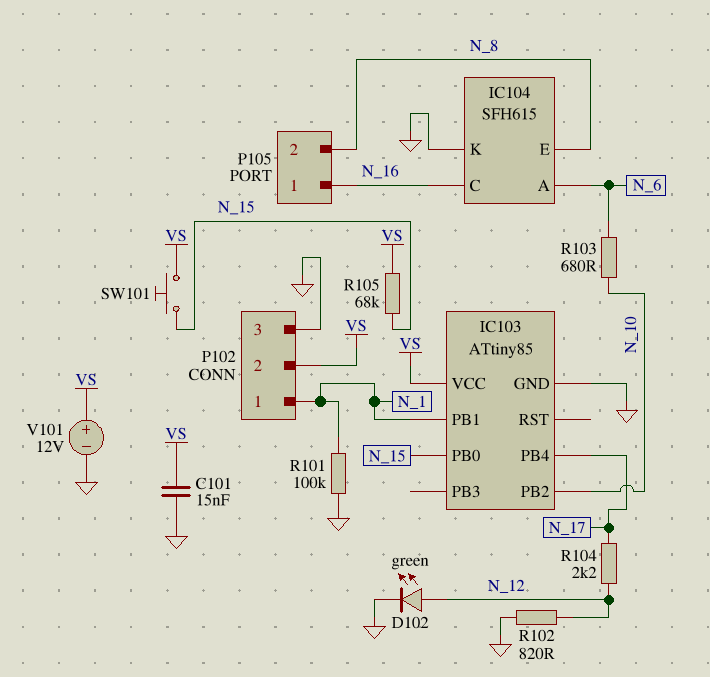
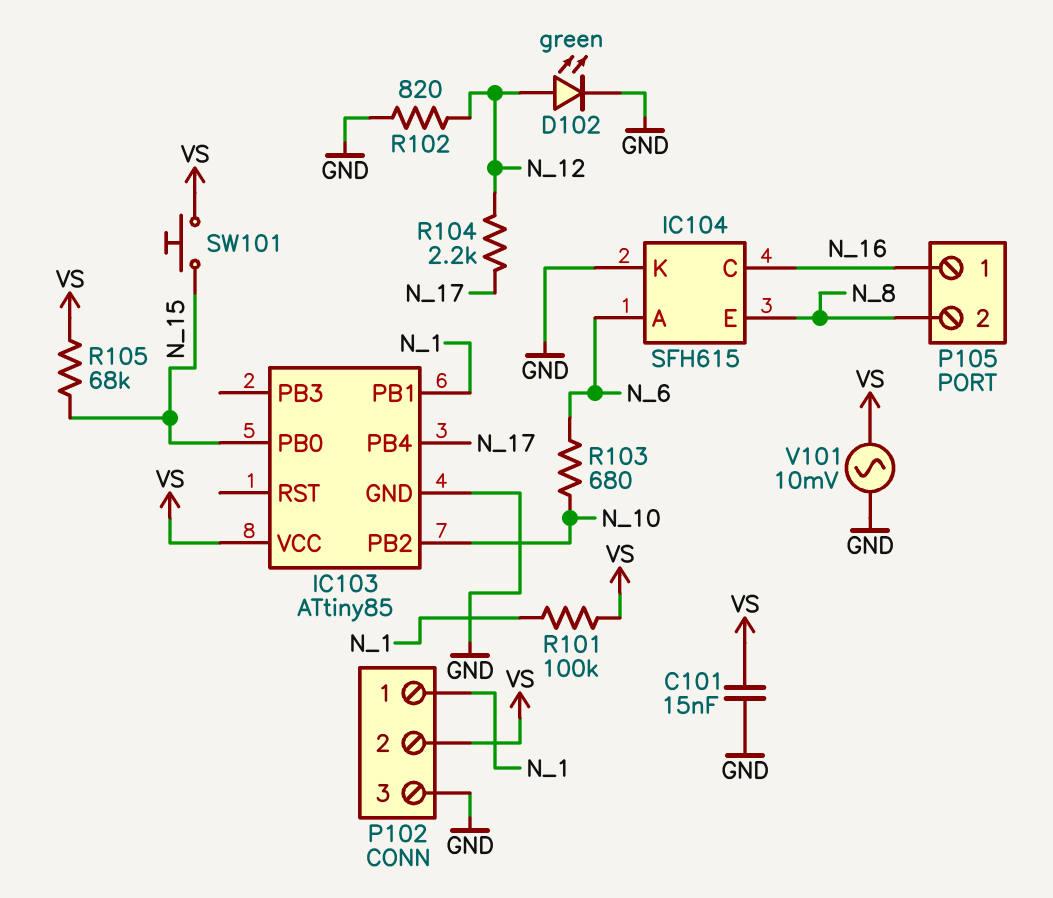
R101: 100k (GND, N_1) -> 100k (N_1, VS)
V101: 12V (plus VS, minus GND) -> AC 10mV (GND, VS)

